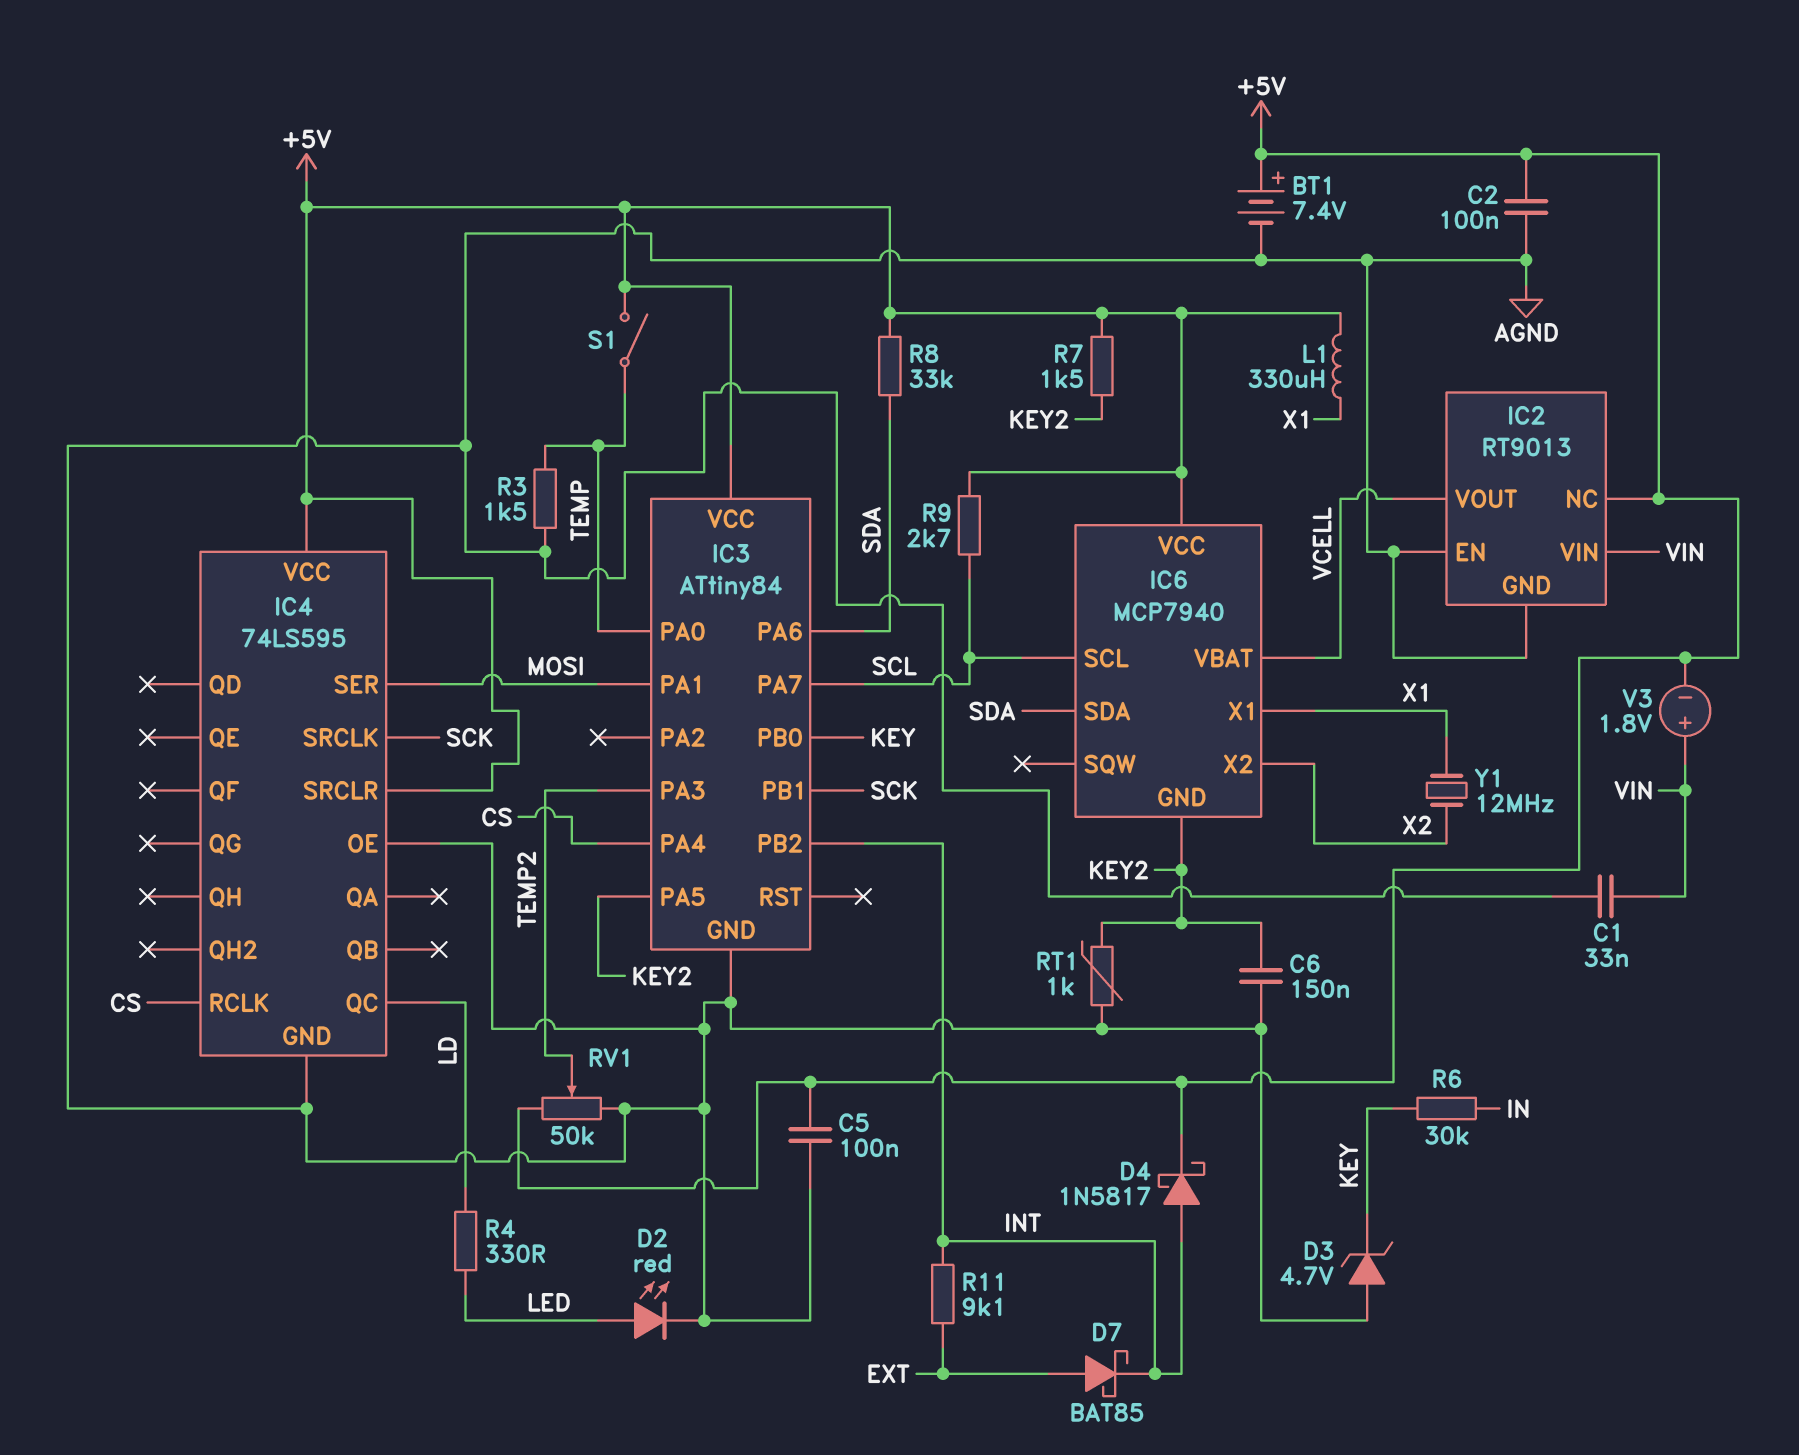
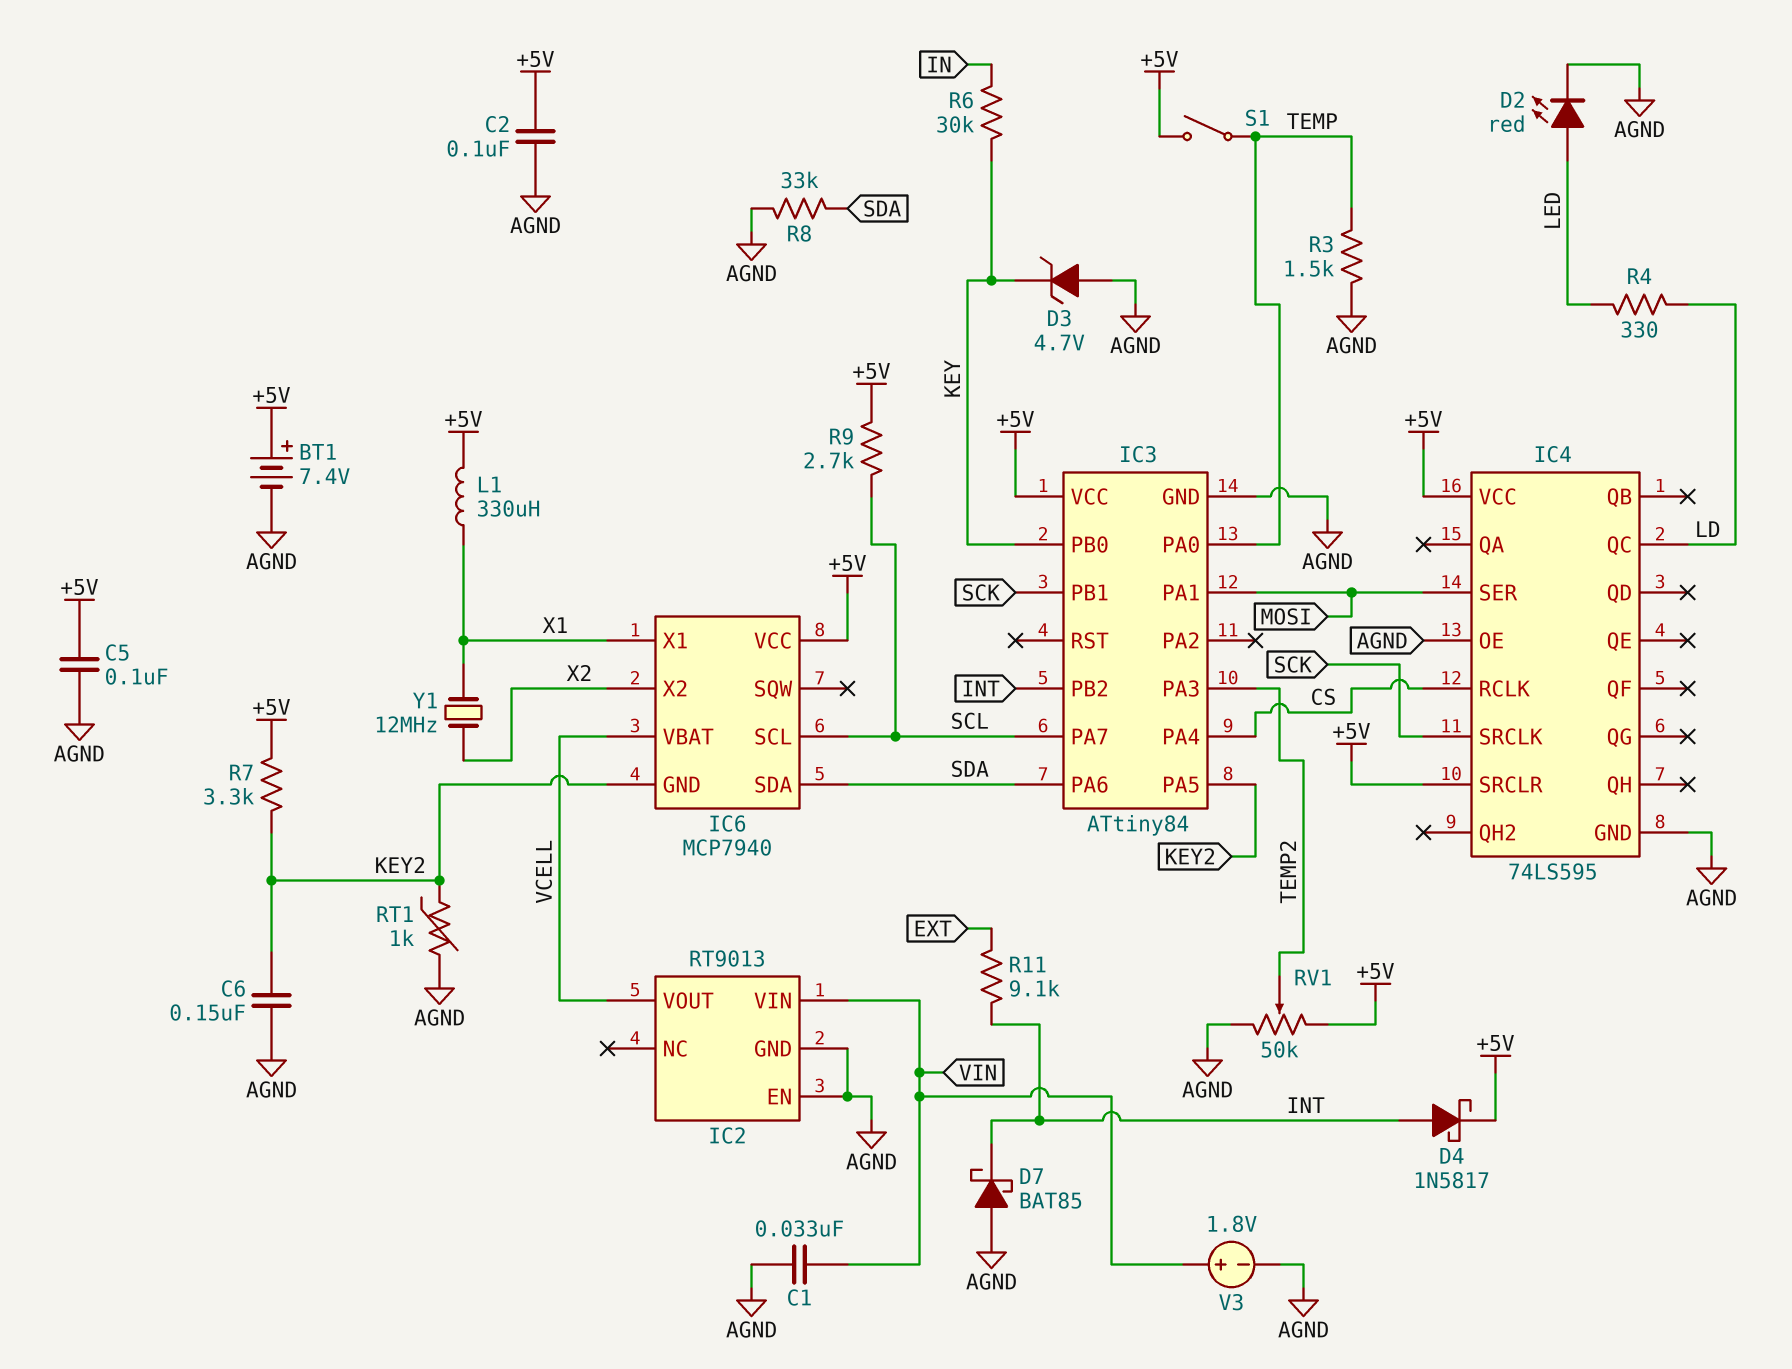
D7: schottky BAT85 (A EXT, K INT) -> schottky BAT85 (A AGND, K INT)
IC2 pin NC: +5V -> none
R7: 1.5k (+5V, KEY2) -> 3.3k (+5V, KEY2)
R8: 33k (+5V, SDA) -> 33k (AGND, SDA)
V3: 1.8V (plus VIN, minus +5V) -> 1.8V (plus VIN, minus AGND)

